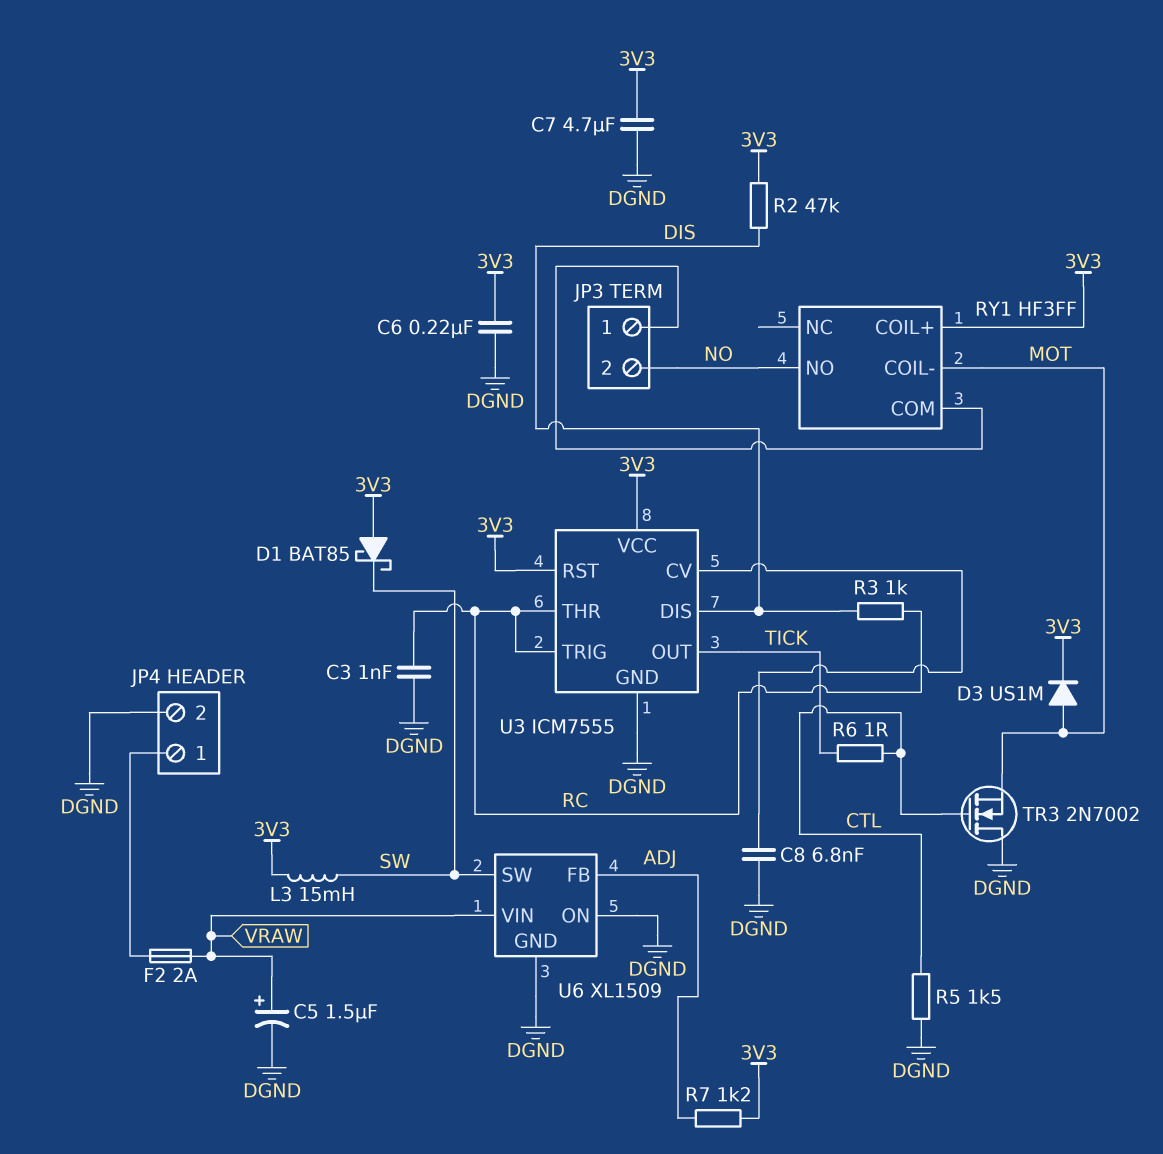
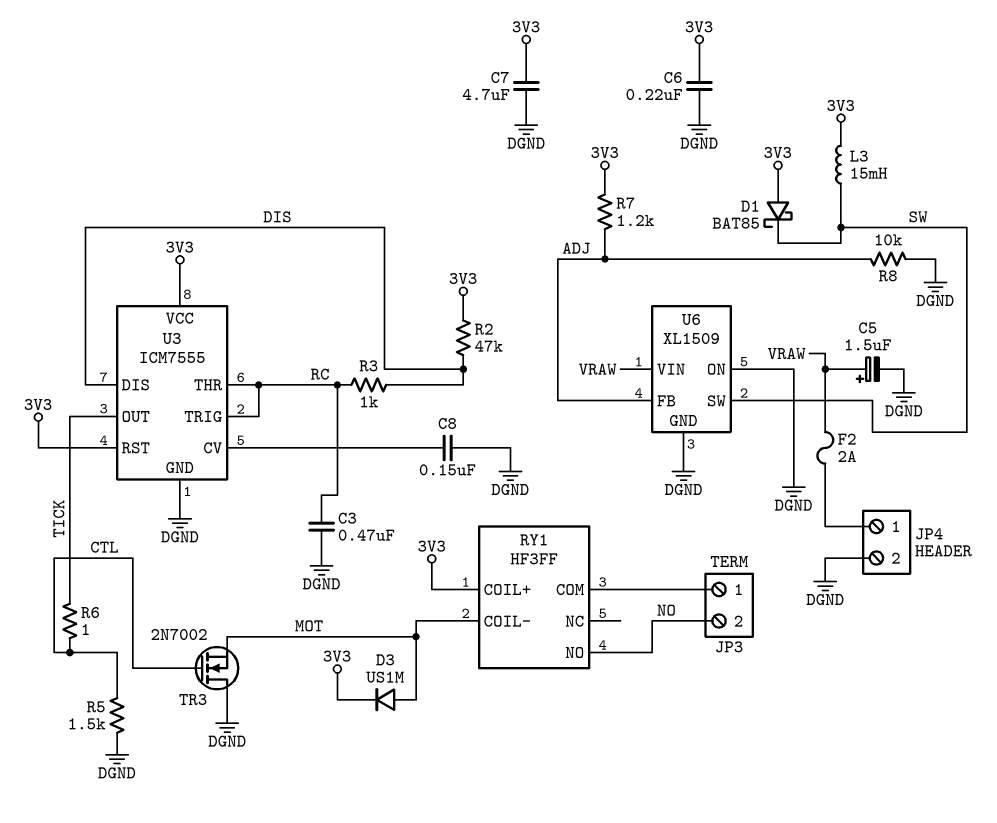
C3: 1nF (DGND, RC) -> 470nF (DGND, RC)
C8: 6.8nF (DGND, U3/CV) -> 150nF (DGND, U3/CV)
R8: none -> 10k (ADJ, DGND)

